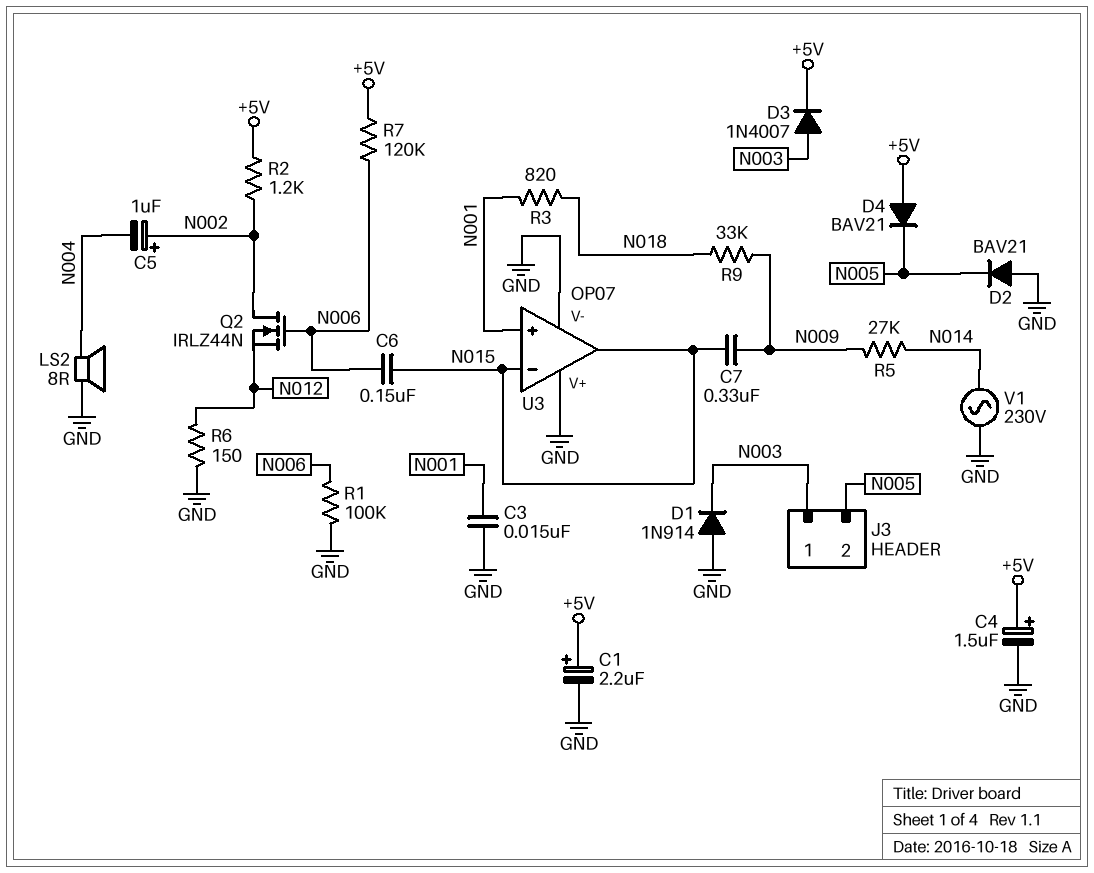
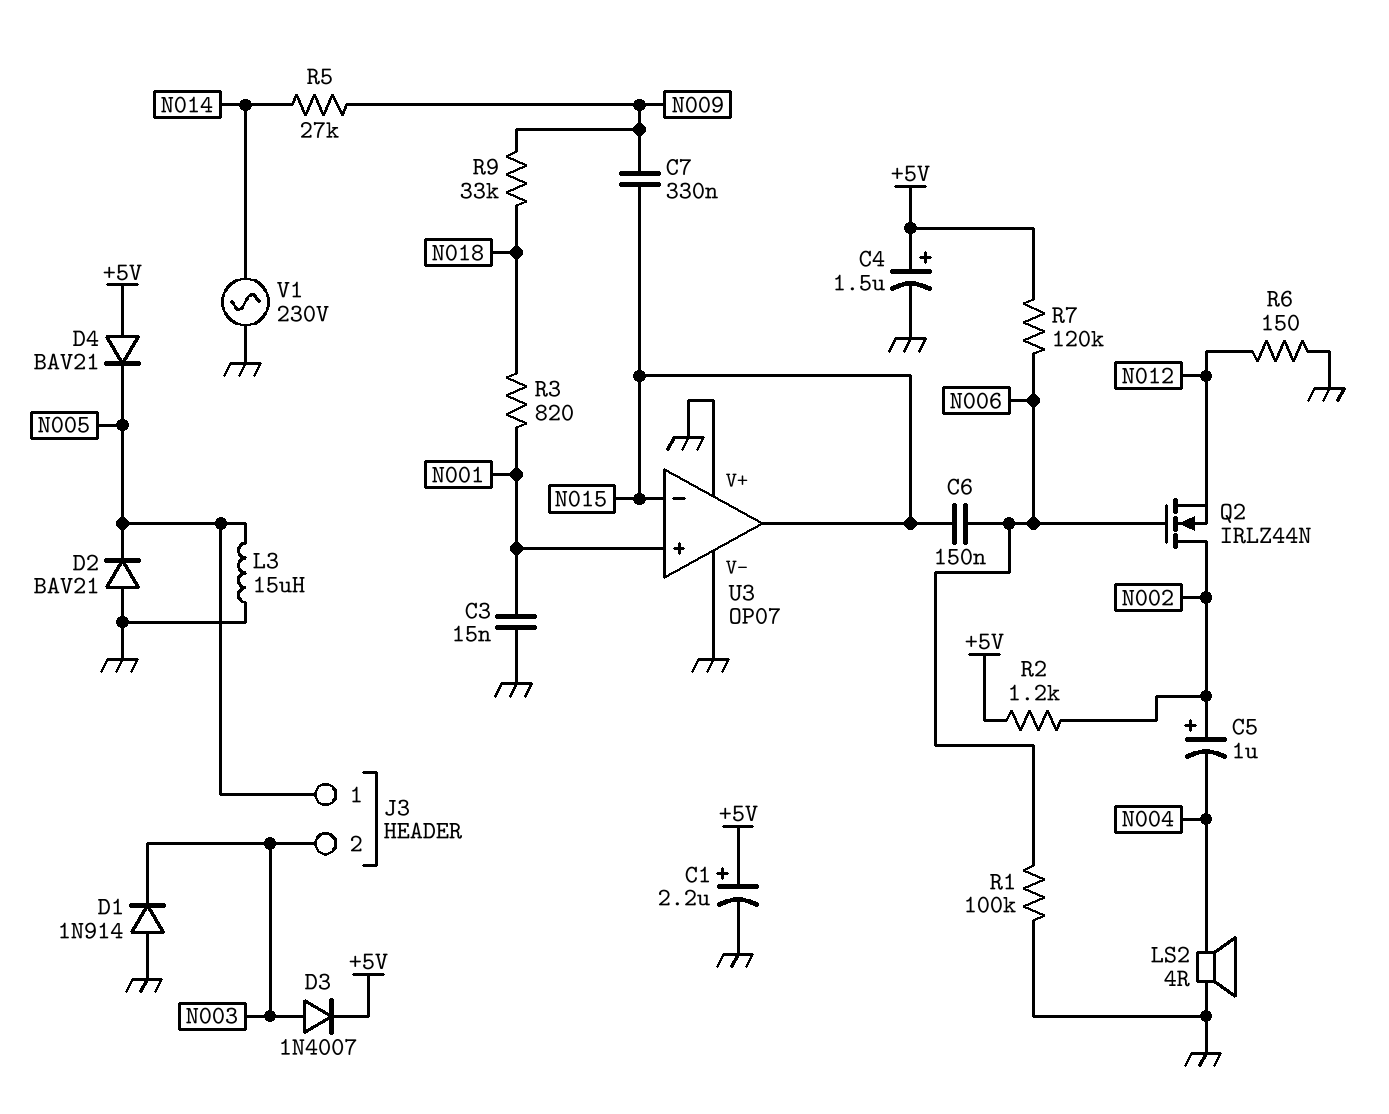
J3 pin 1: N003 -> N005
J3 pin 2: N005 -> N003
L3: none -> 15uH (GND, N005)
LS2: speaker 8R (GND, N004) -> speaker 4R (GND, N004)

